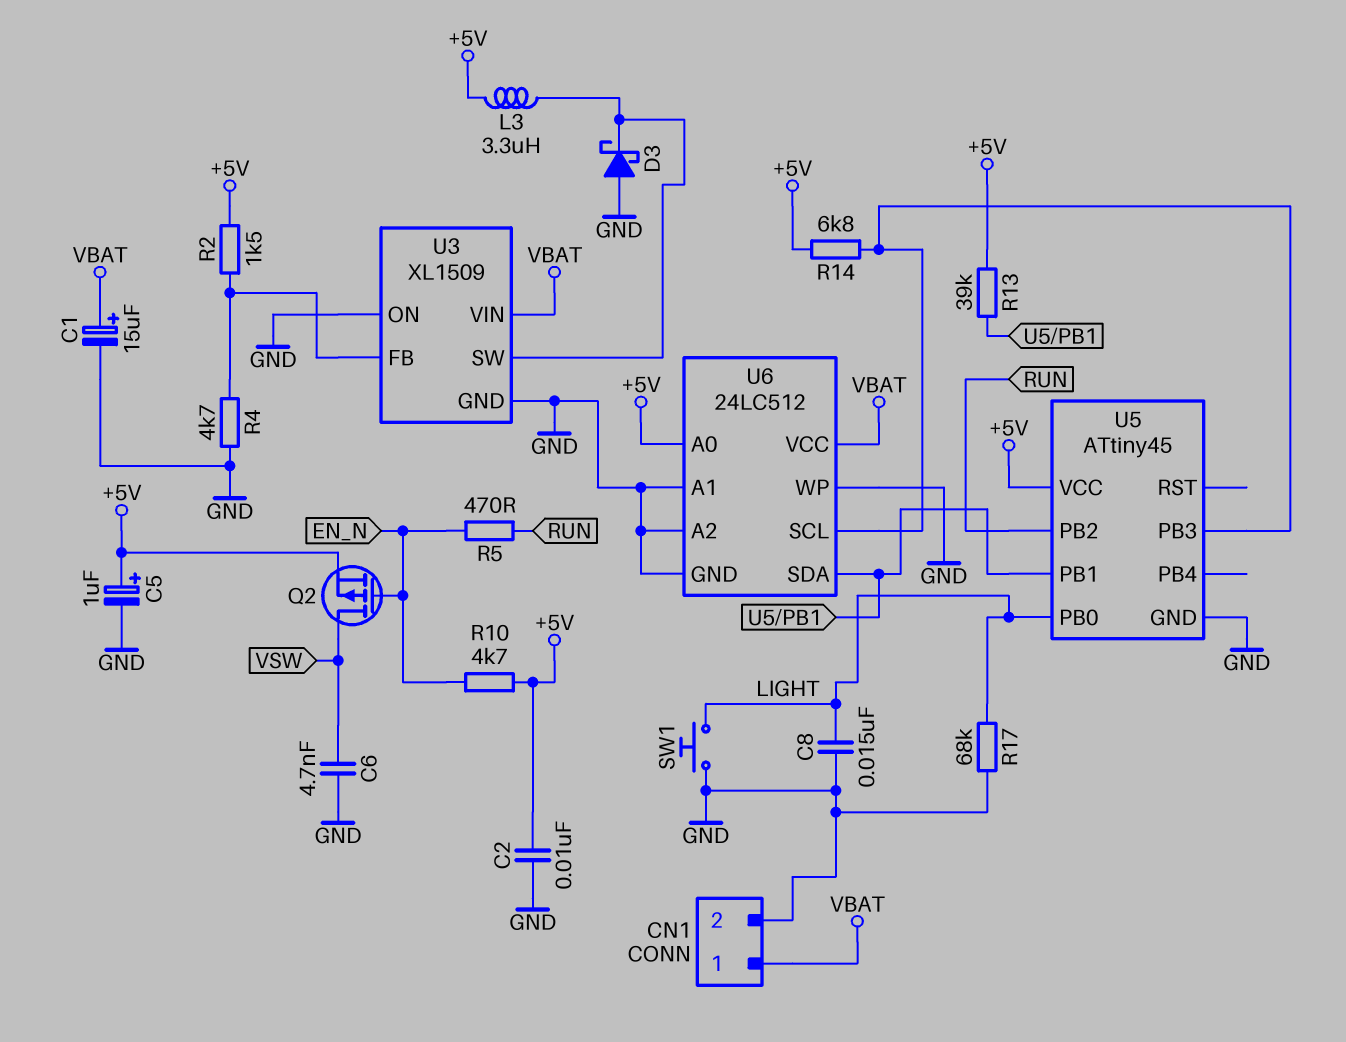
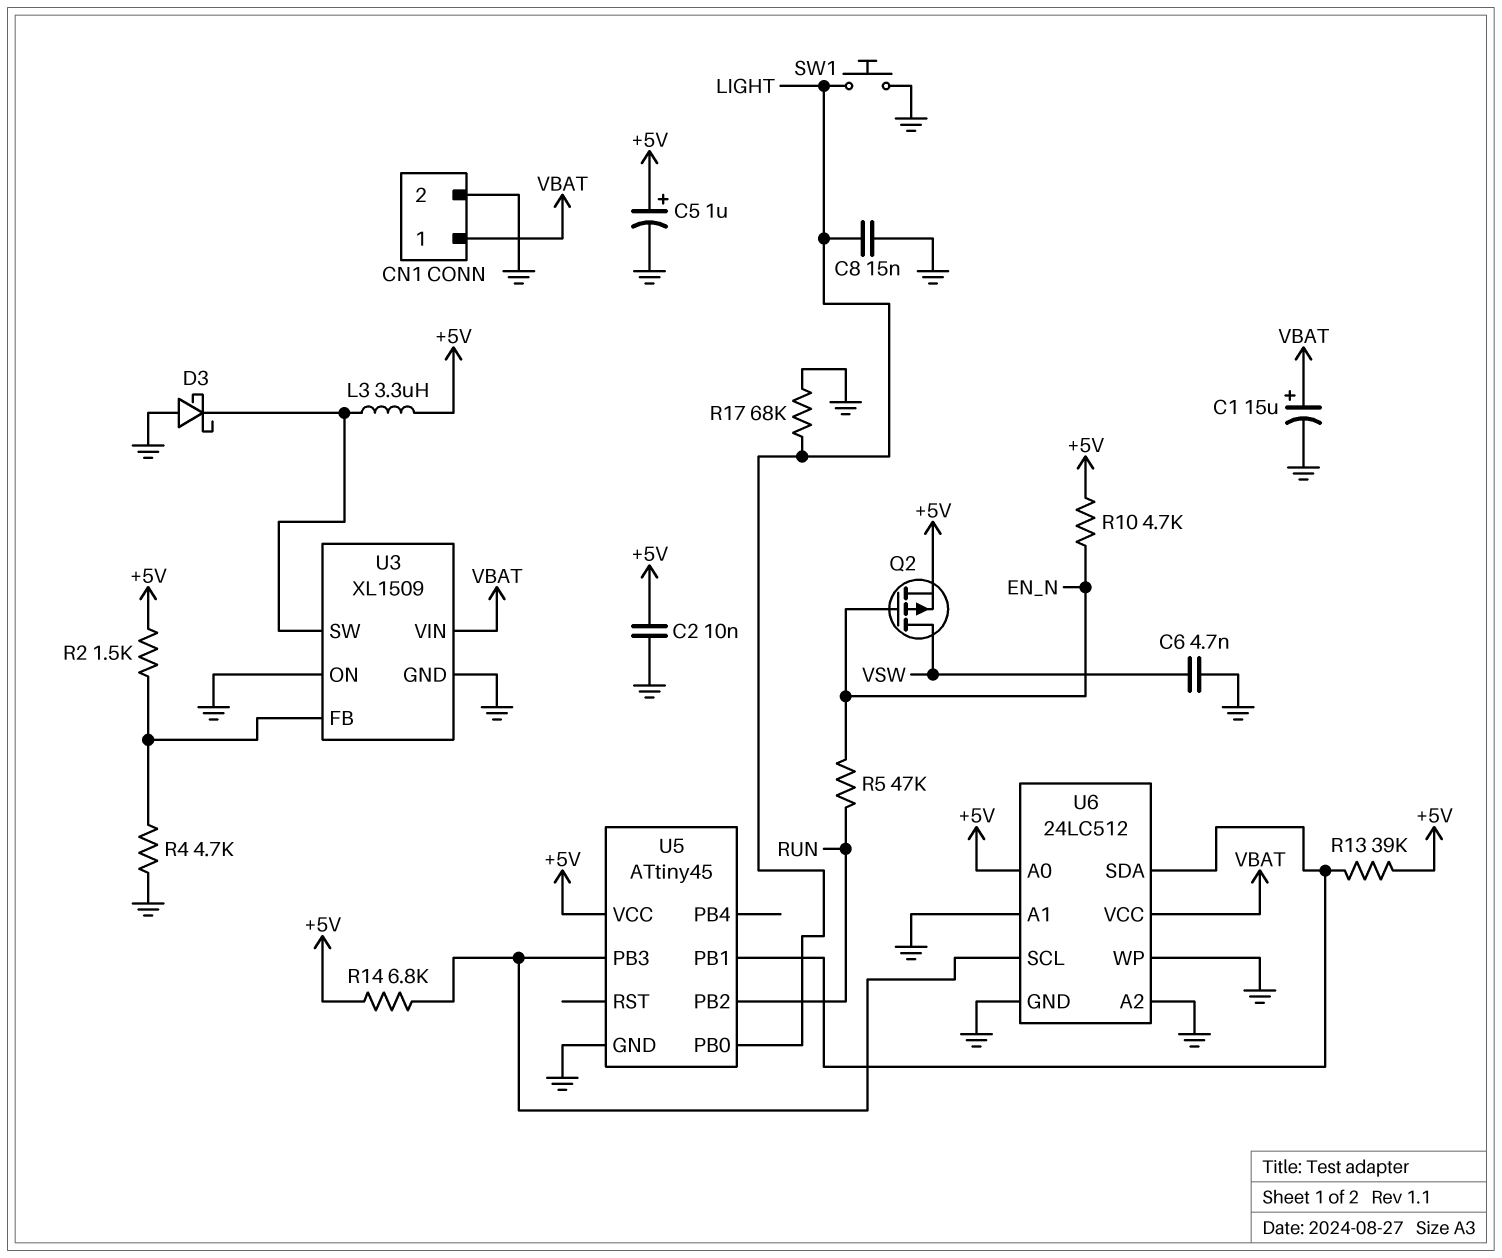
R5: 470 (EN_N, RUN) -> 47k (EN_N, RUN)

